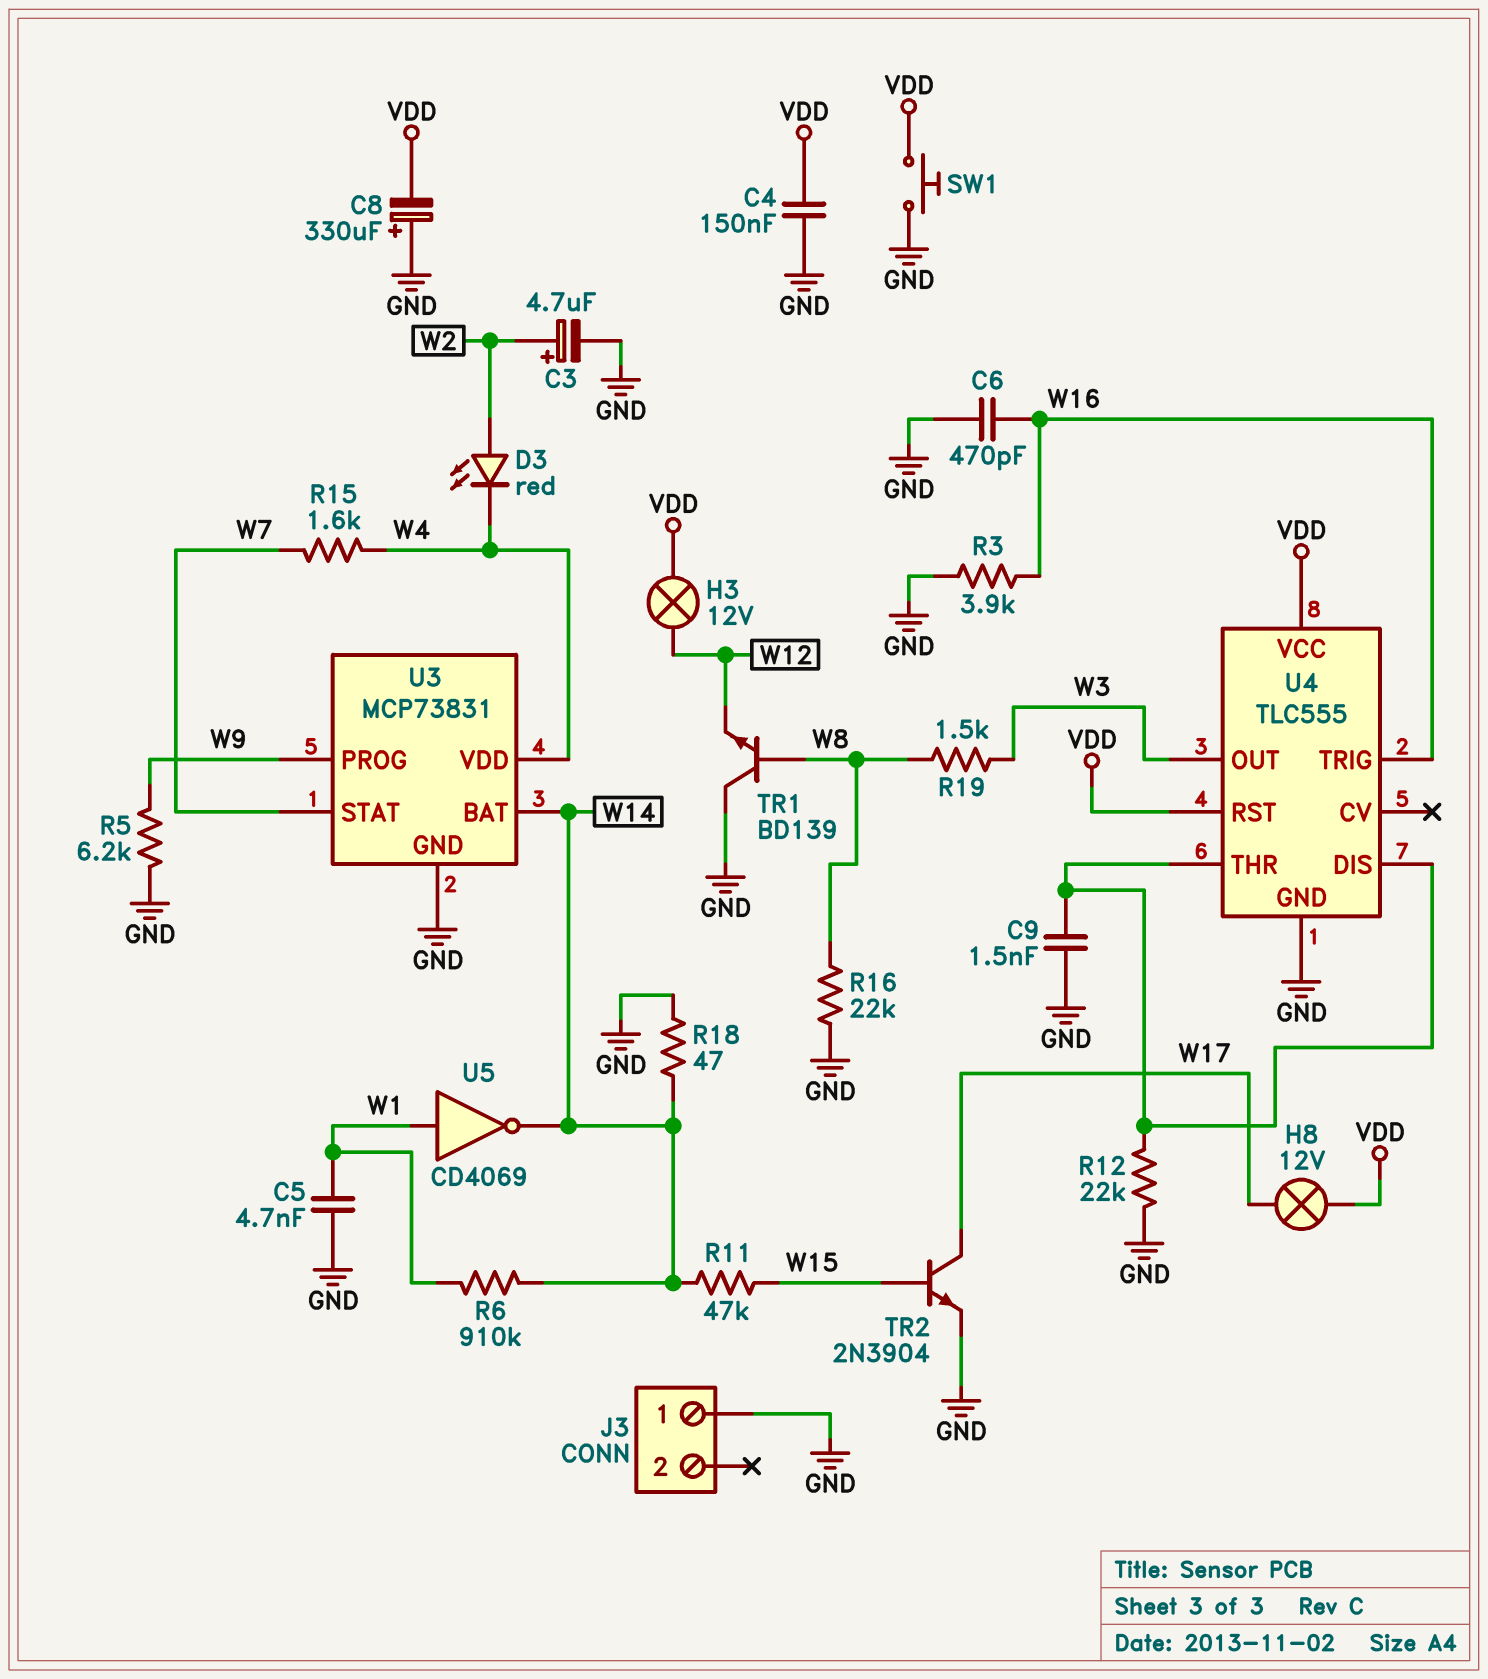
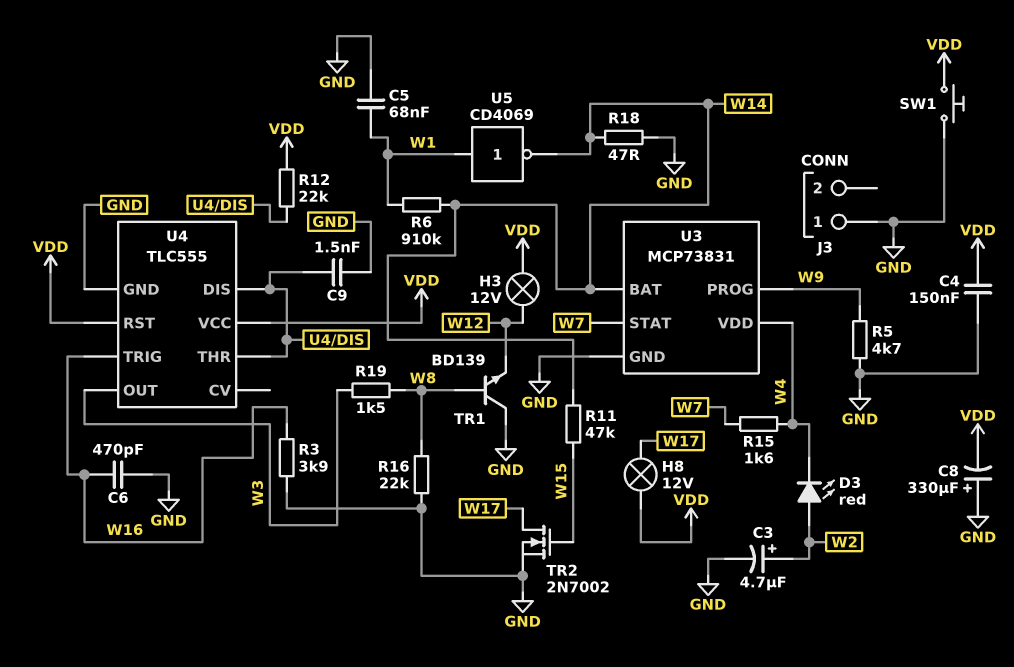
C5: 4.7nF (GND, W1) -> 68nF (GND, W1)
R5: 6.2k (GND, W9) -> 4.7k (GND, W9)
R12: 22k (GND, U4/DIS) -> 22k (U4/DIS, VDD)
TR2: NPN 2N3904 (B W15, C W17, E GND) -> NMOS 2N7002 (G W15, D W17, S GND)

